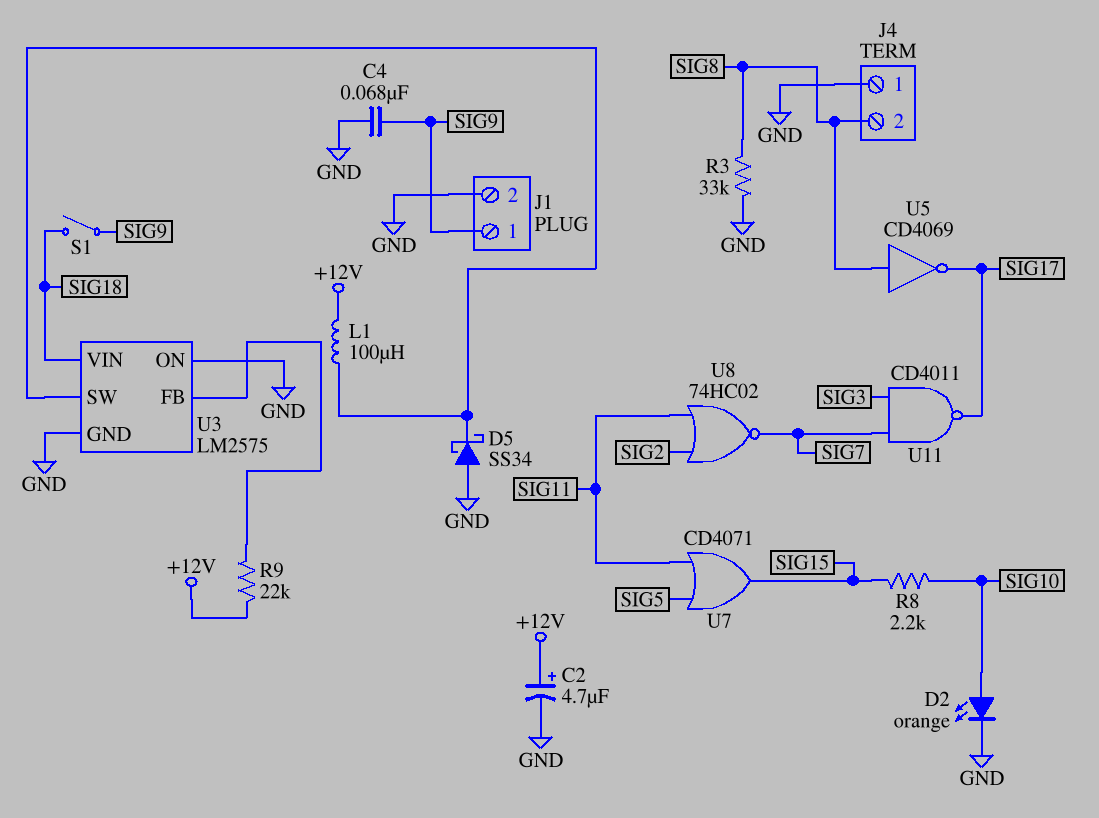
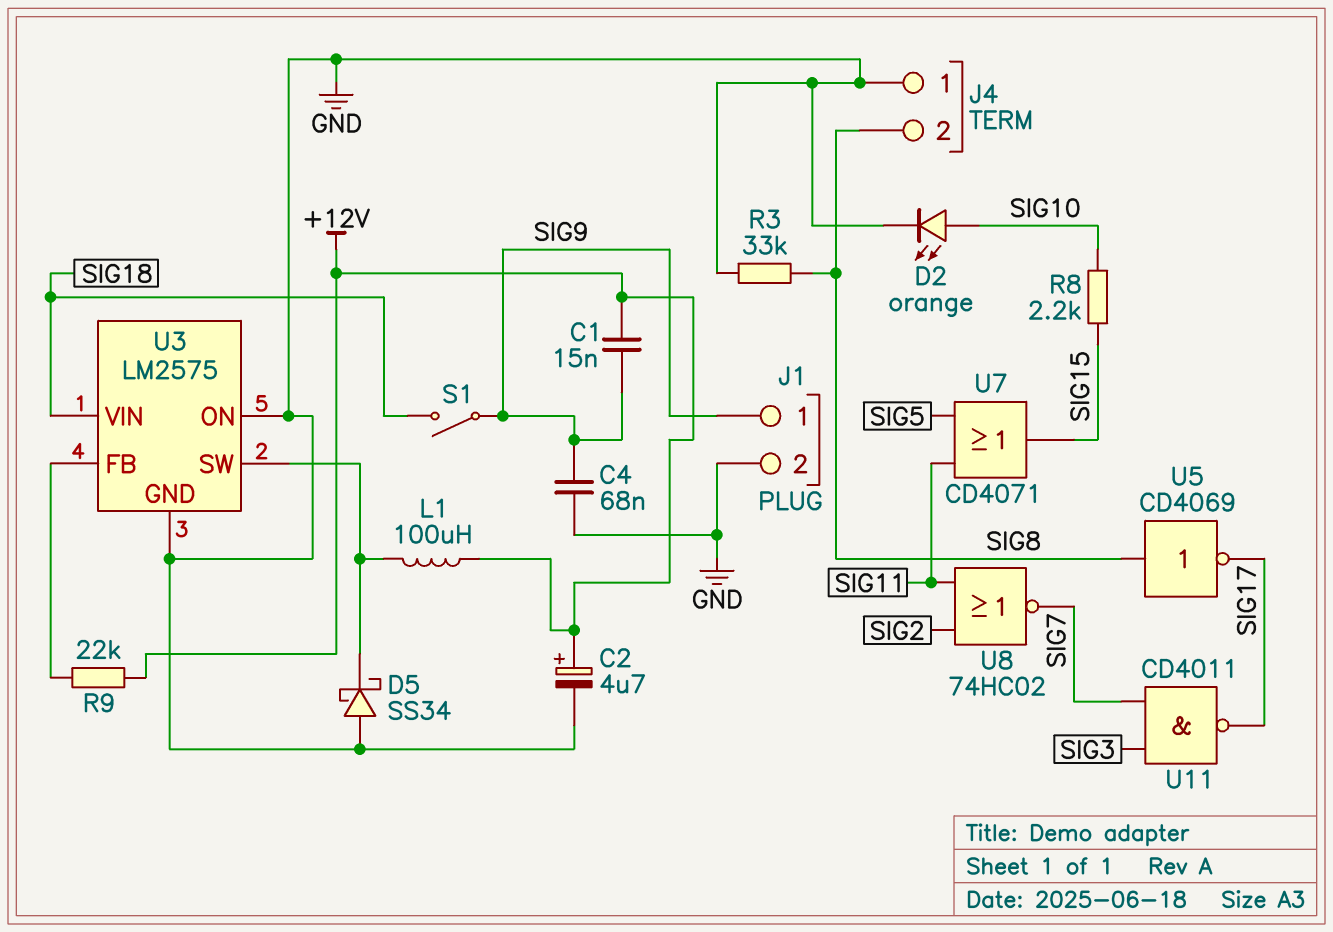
C1: none -> 15nF (+12V, SIG9)

